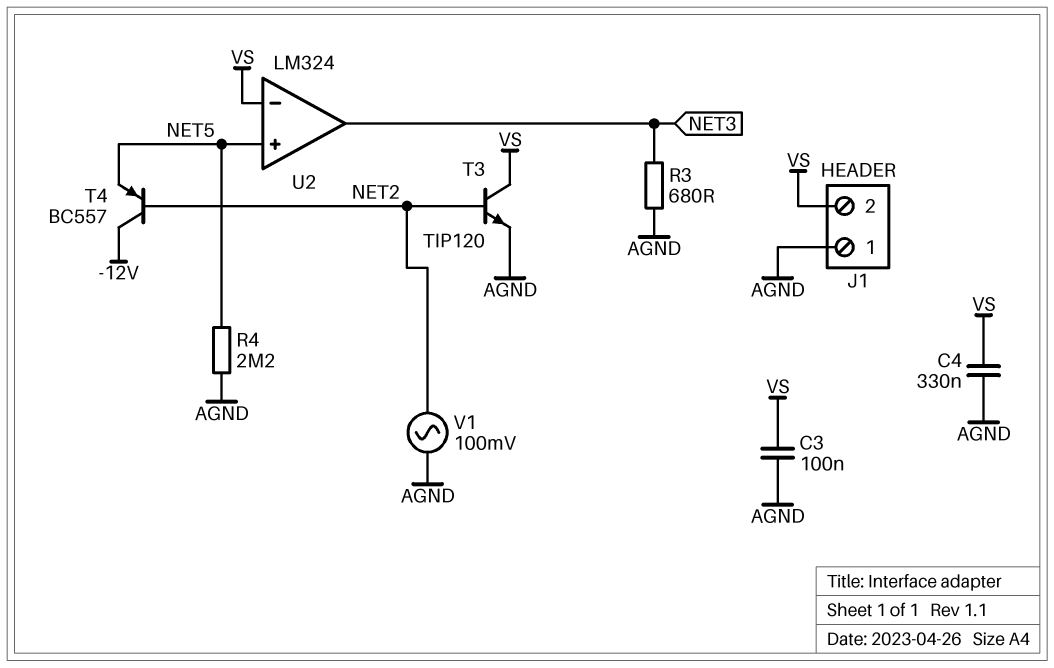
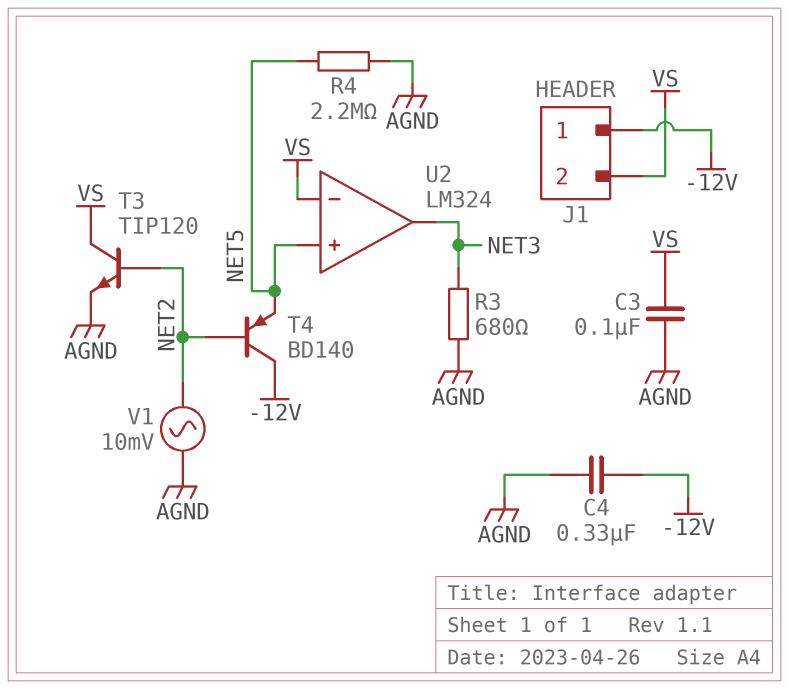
C4: 330nF (AGND, VS) -> 330nF (-12V, AGND)
J1 pin 1: AGND -> -12V
T4: PNP BC557 (B NET2, C -12V, E NET5) -> PNP BD140 (B NET2, C -12V, E NET5)
V1: AC 100mV (AGND, NET2) -> AC 10mV (AGND, NET2)

